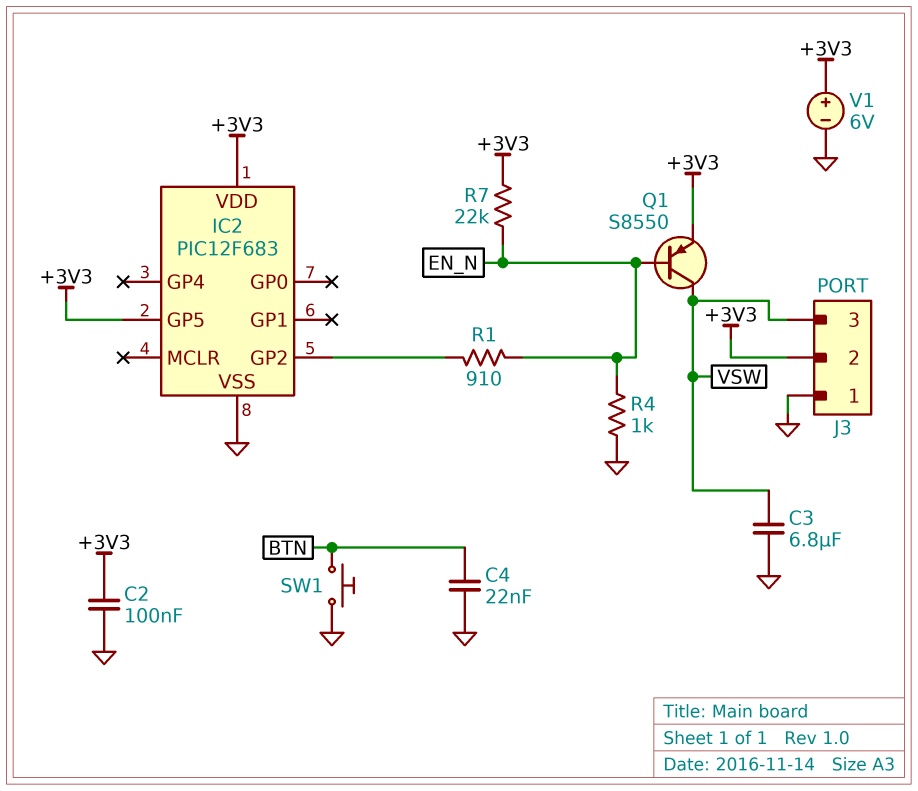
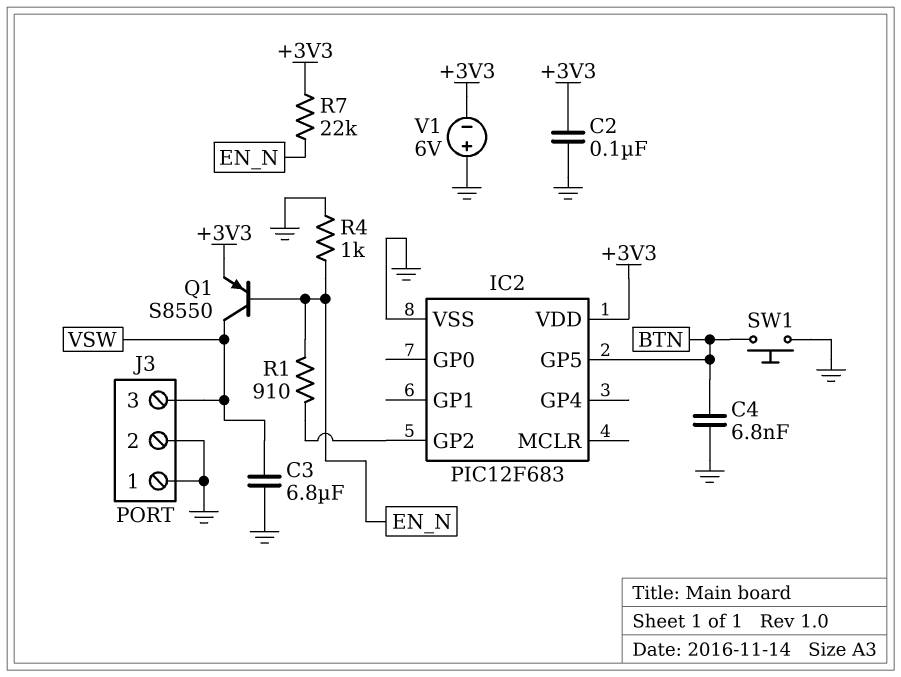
C4: 22nF (BTN, GND) -> 6.8nF (BTN, GND)
IC2 pin GP5: +3V3 -> BTN
J3 pin 2: +3V3 -> GND
V1: 6V (plus +3V3, minus GND) -> 6V (plus GND, minus +3V3)

